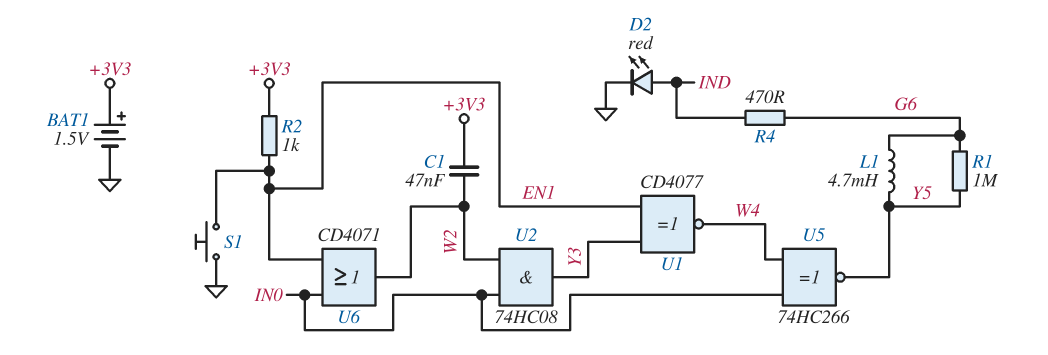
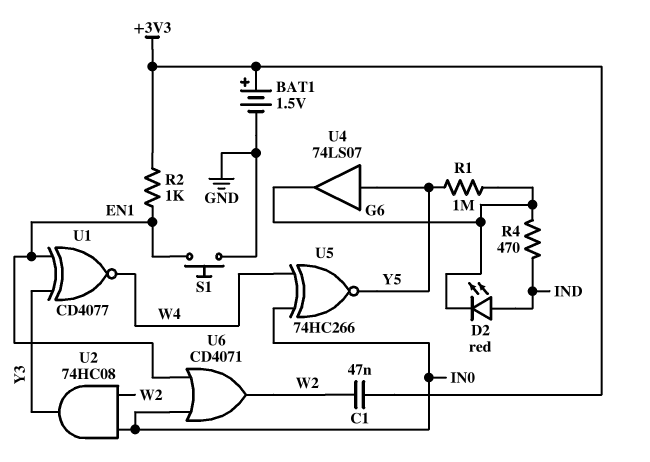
D2: LED red (A IND, K GND) -> LED red (A IND, K G6)
L1: 4.7mH (G6, Y5) -> none
U4: none -> buffer 74LS07 (in Y5, out G6)

